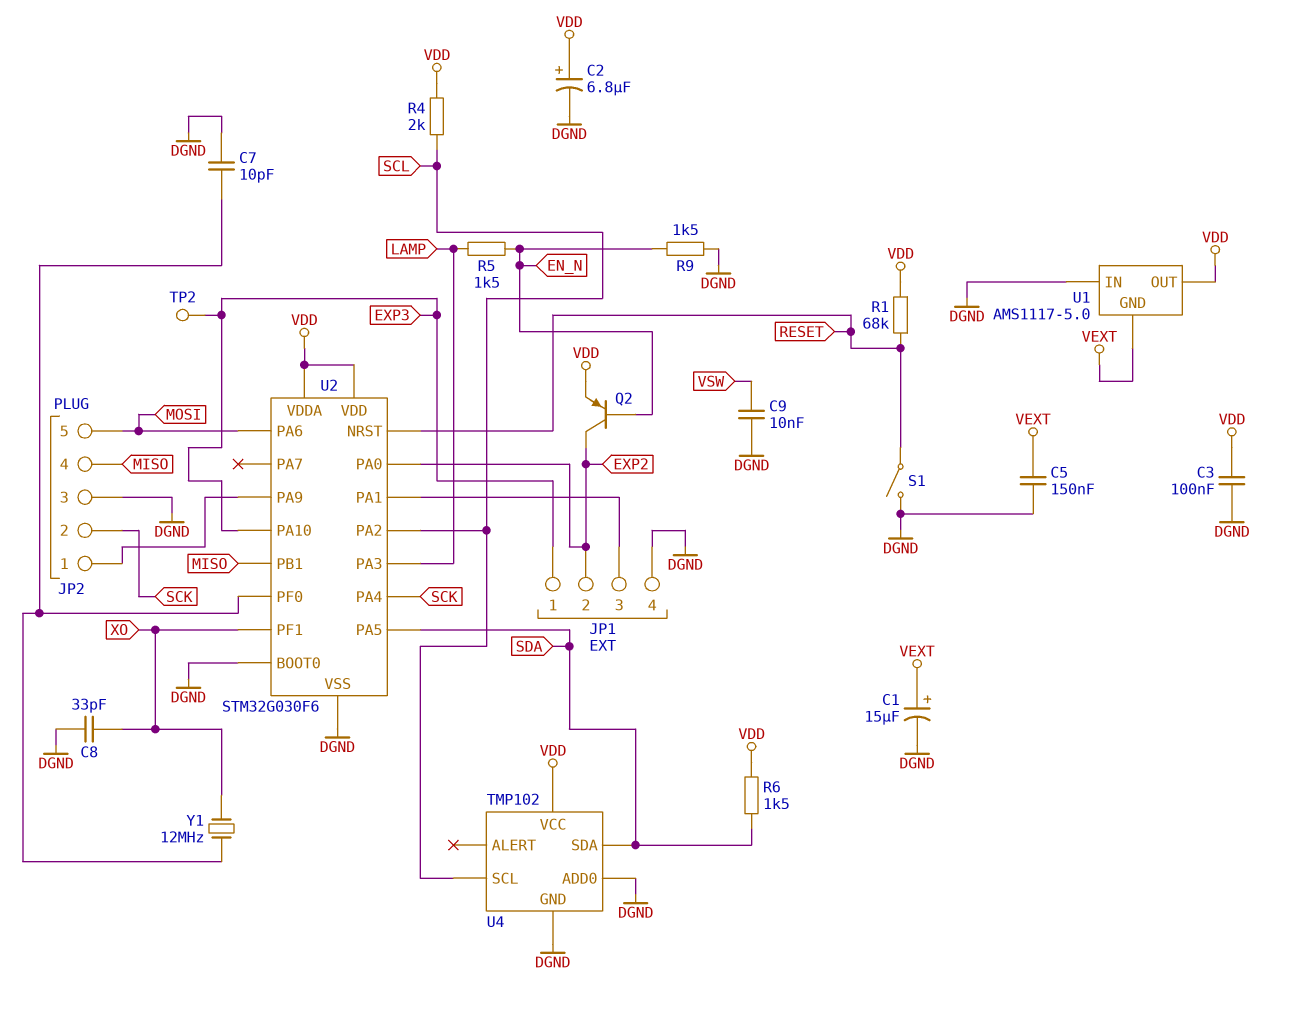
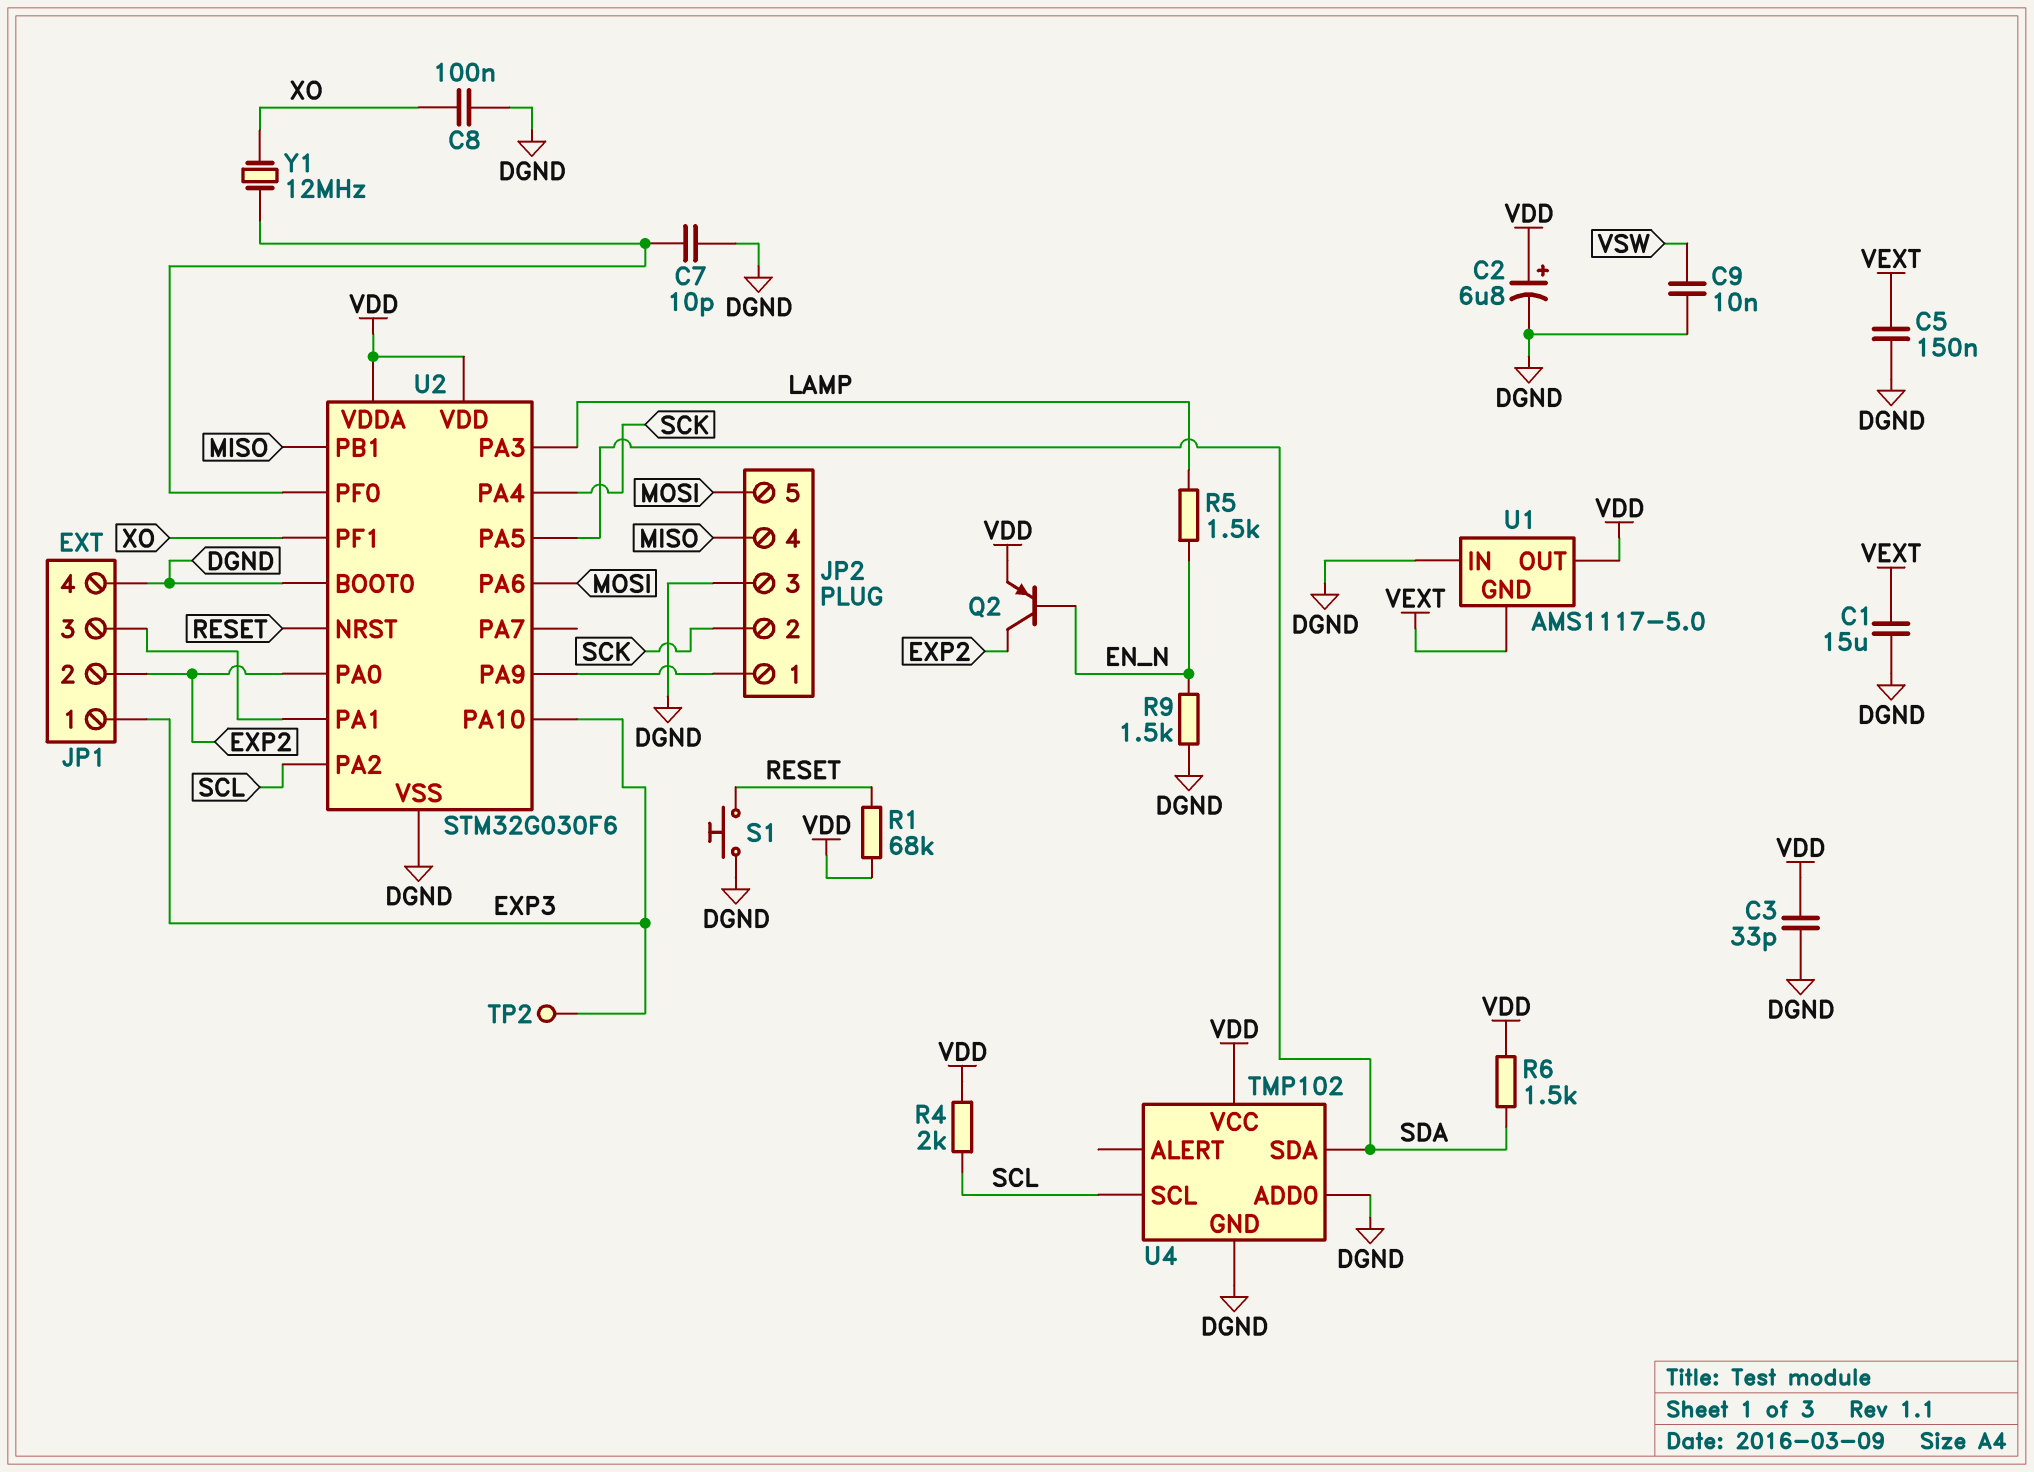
C1: 15uF (plus VEXT, minus DGND) -> 15uF (DGND, VEXT)
C3: 100nF (DGND, VDD) -> 33pF (DGND, VDD)
C8: 33pF (DGND, XO) -> 100nF (DGND, XO)
S1: switch (DGND, RESET) -> button (DGND, RESET)

